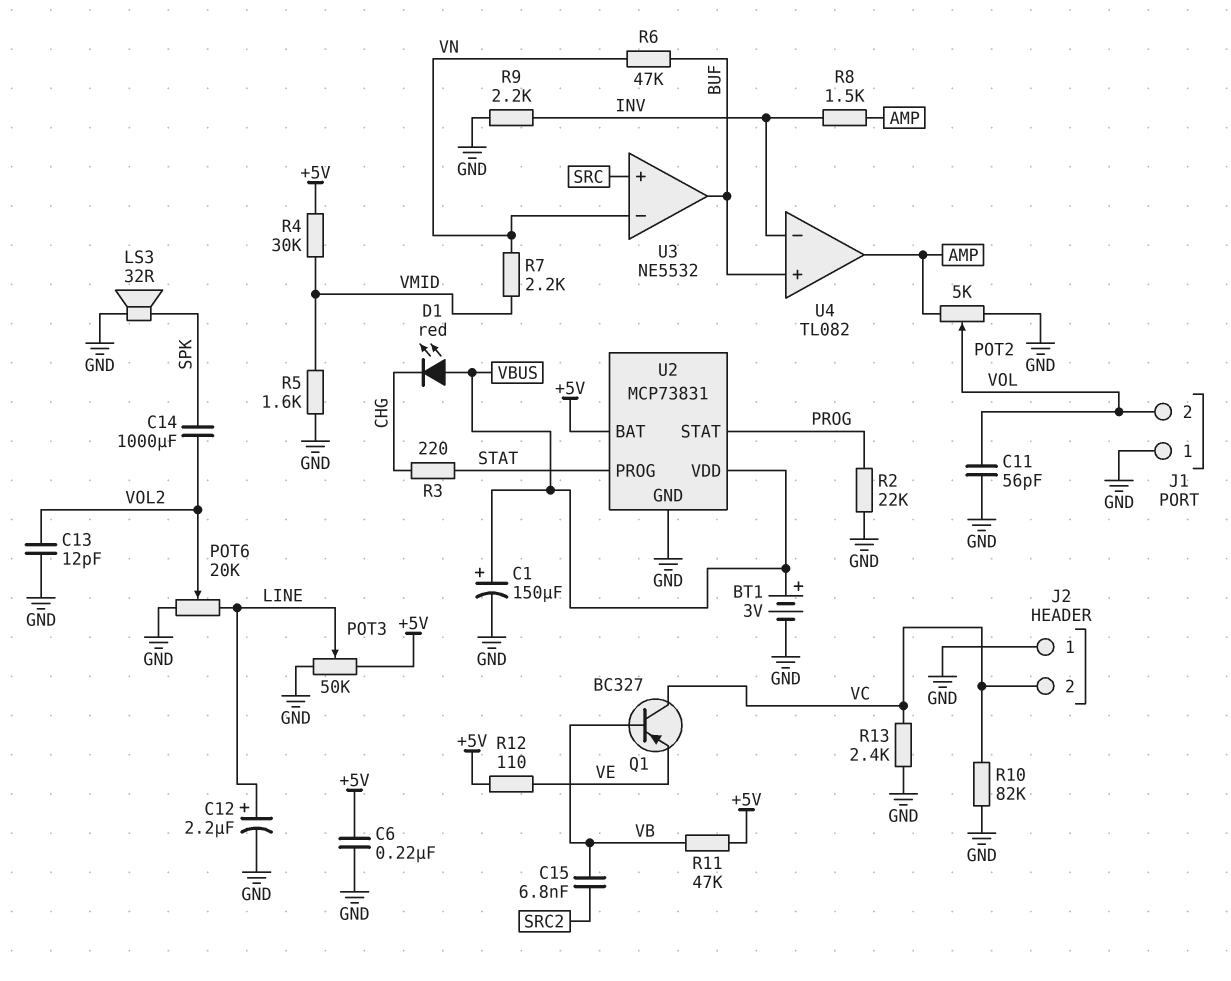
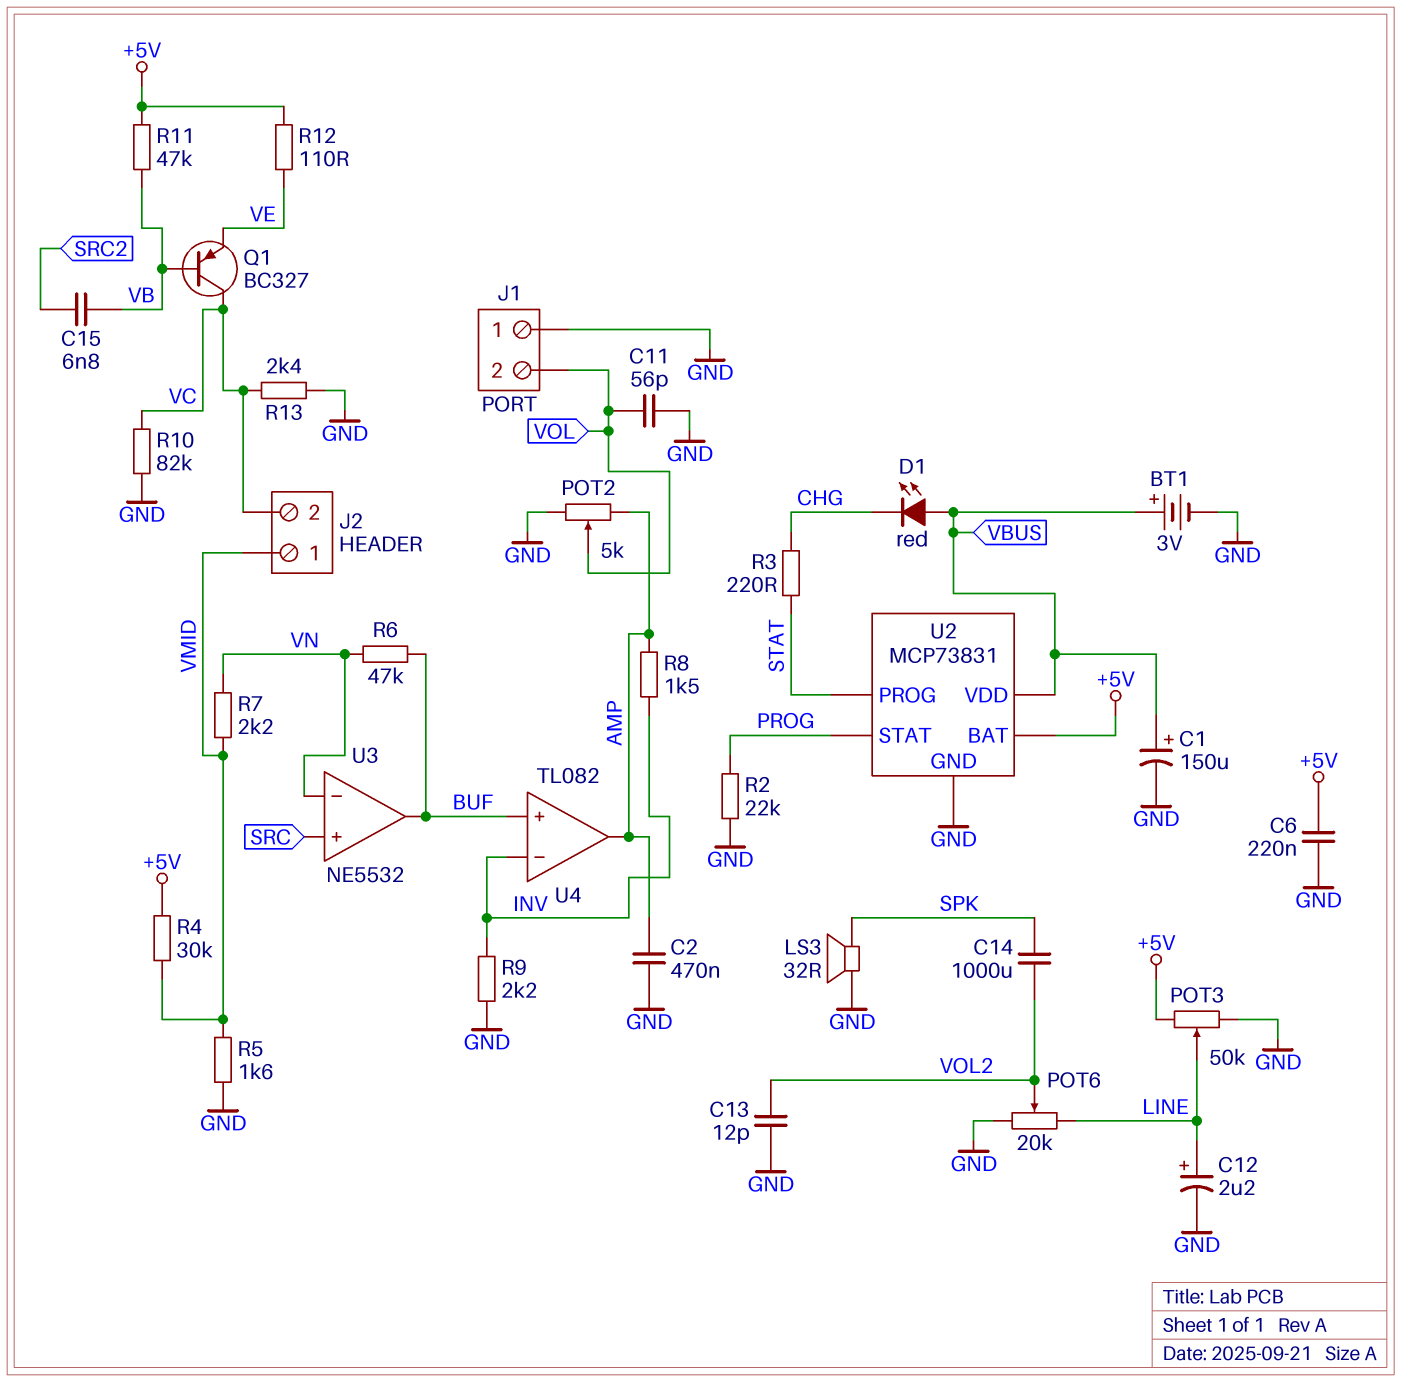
C2: none -> 470nF (AMP, GND)
J2 pin 1: GND -> VMID

